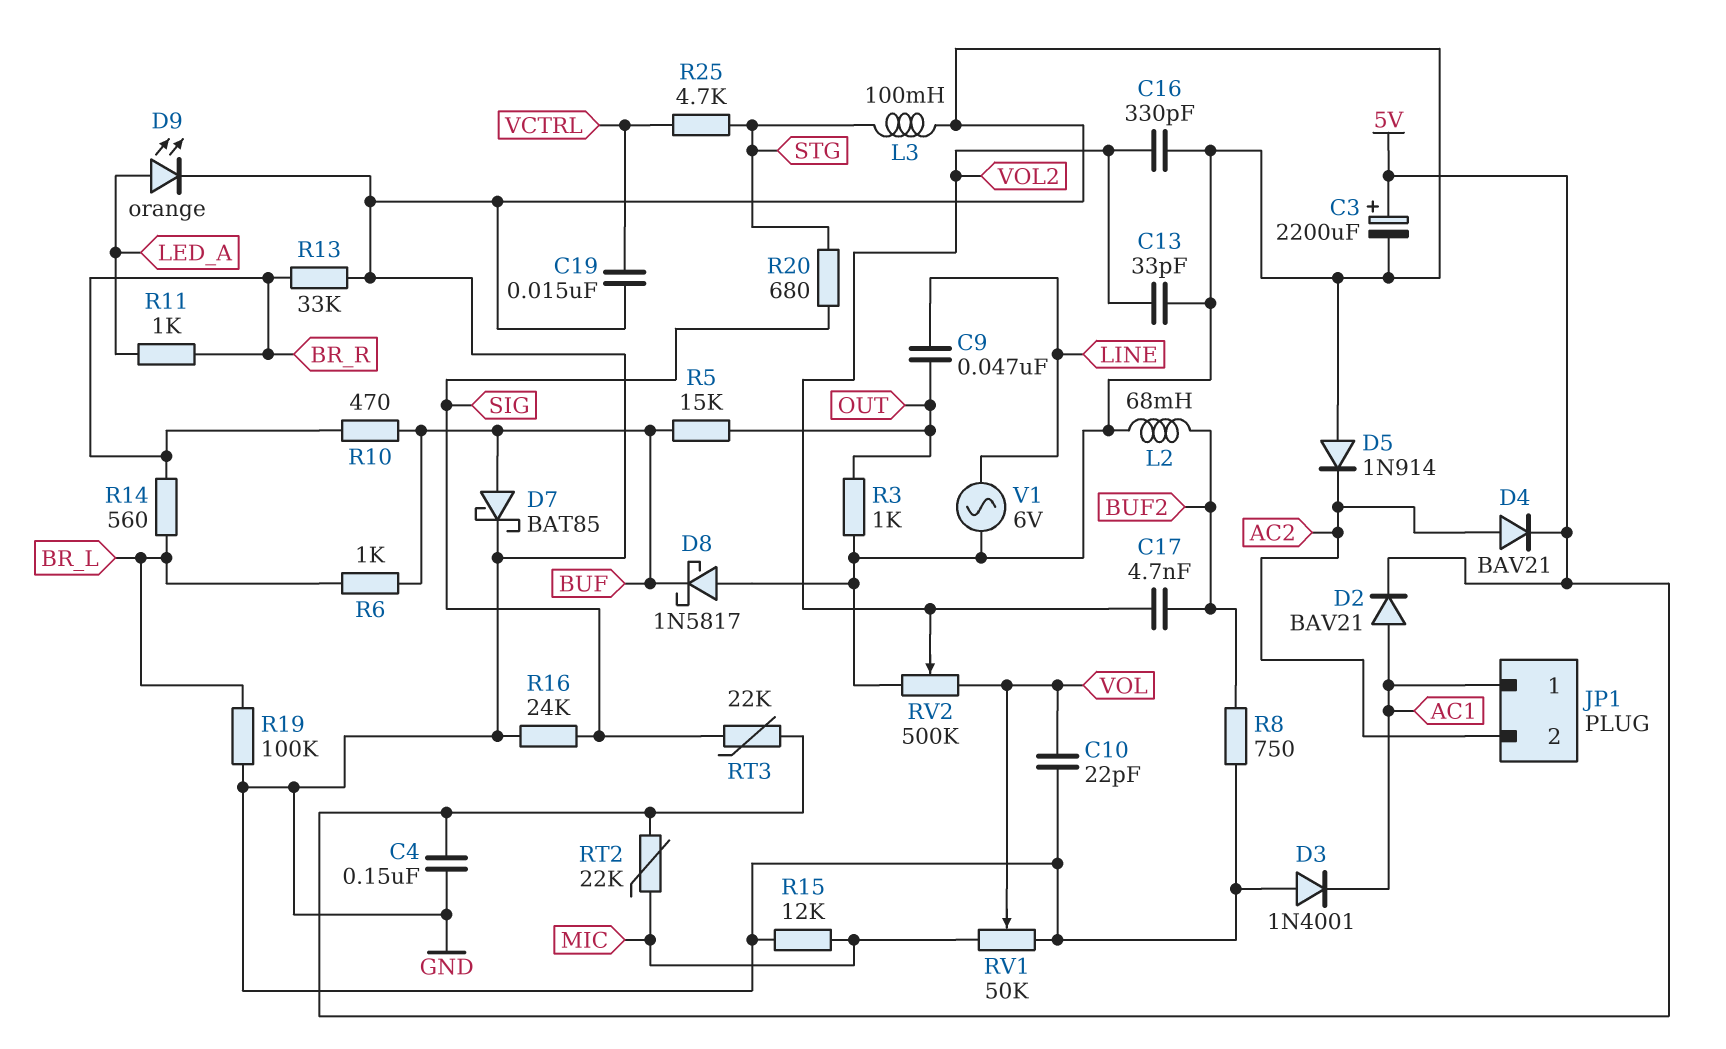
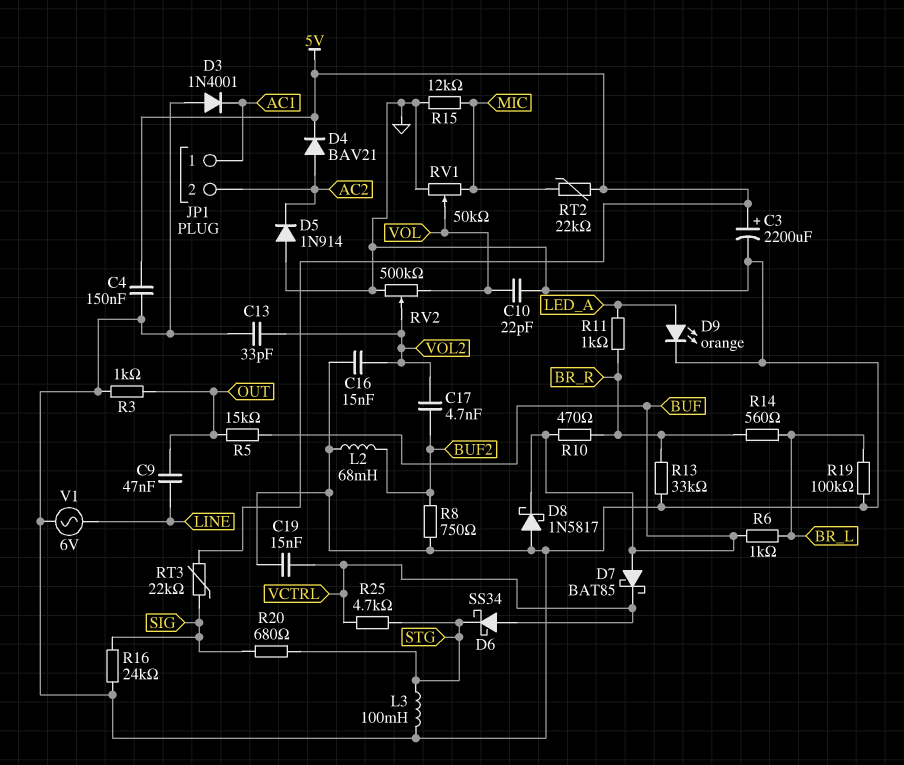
C16: 330pF (GND, VOL2) -> 15nF (GND, VOL2)
D2: diode BAV21 (A AC1, K 5V) -> none
D6: none -> schottky SS34 (A VCTRL, K STG)
D7: schottky BAT85 (A BUF, K GND) -> schottky BAT85 (A BUF, K VCTRL)

